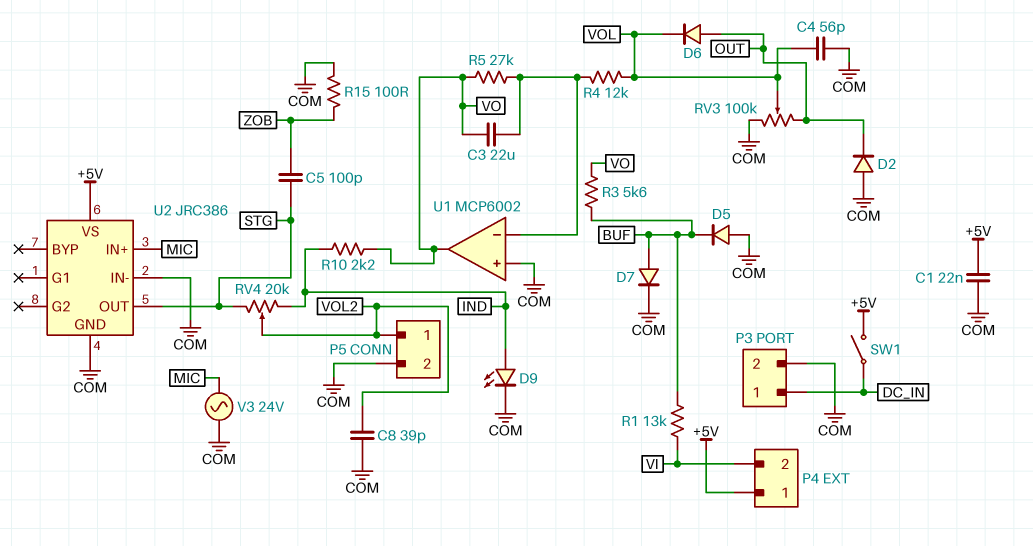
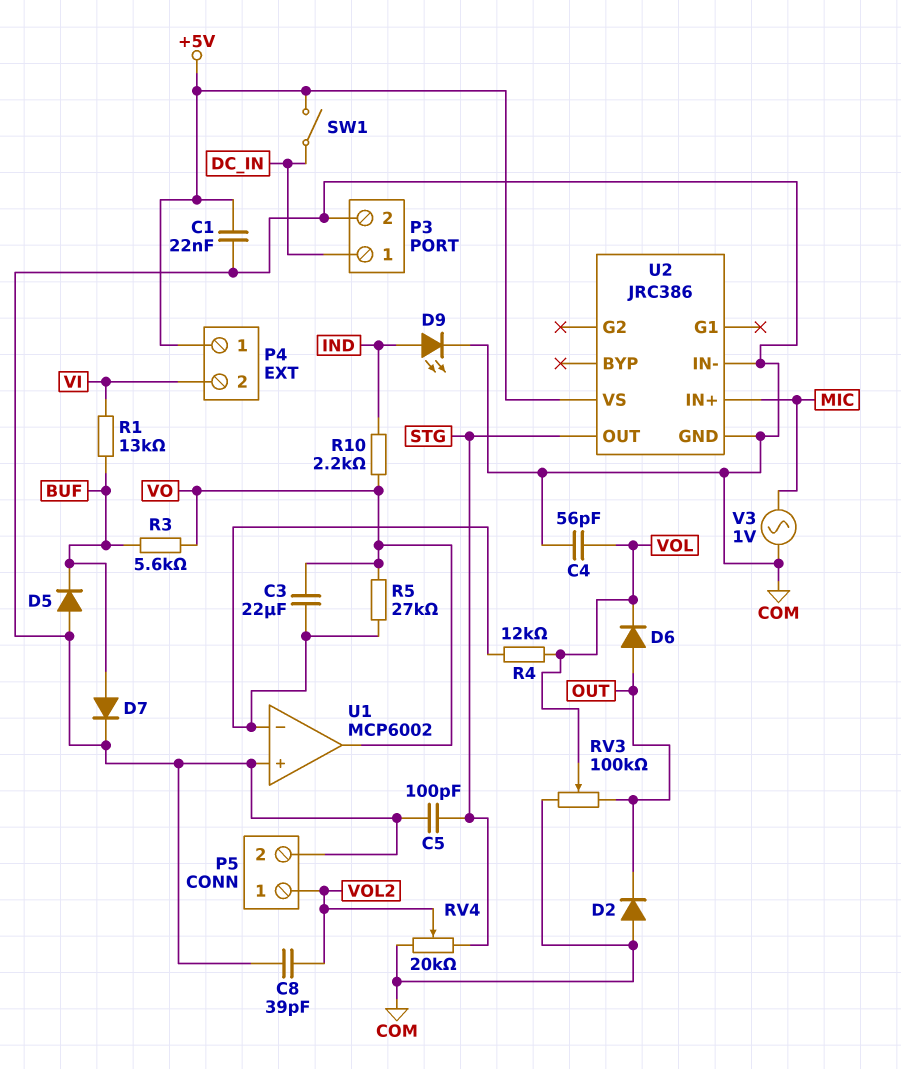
C5: 100pF (STG, ZOB) -> 100pF (COM, STG)
R15: 100 (COM, ZOB) -> none
RV4: 20k (IND, STG, wiper VOL2) -> 20k (COM, STG, wiper VOL2)
V3: AC 24V (COM, MIC) -> AC 1V (COM, MIC)

